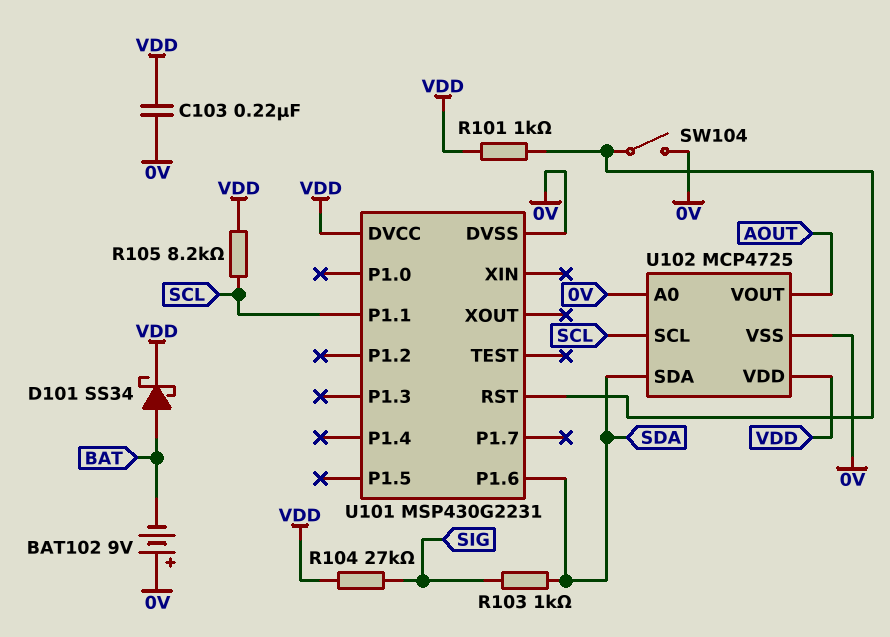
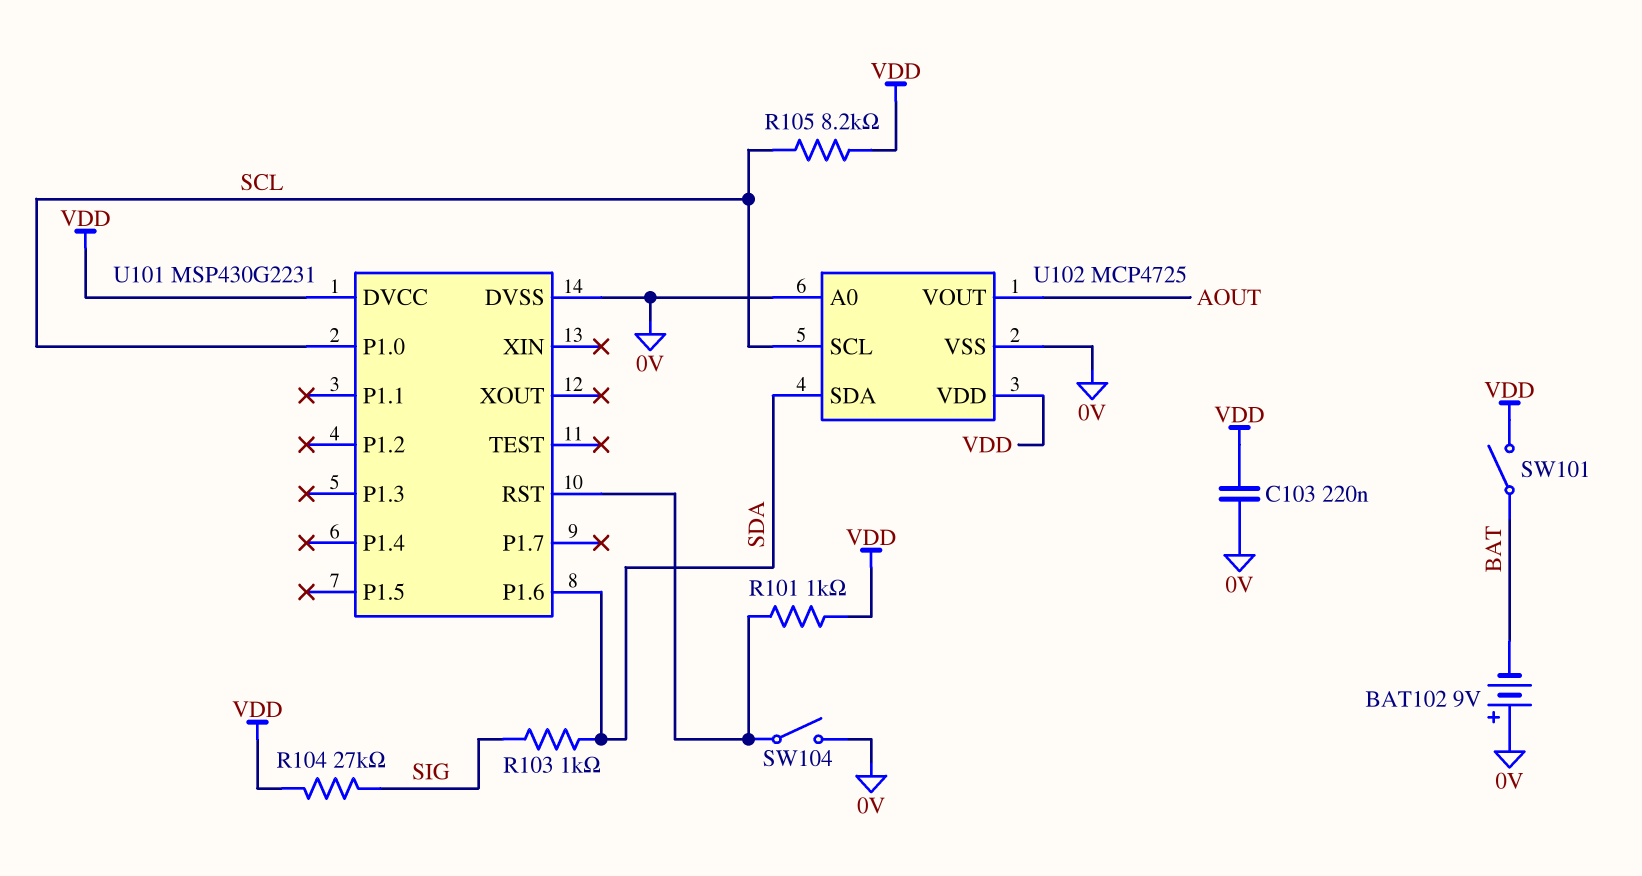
D101: schottky SS34 (A BAT, K VDD) -> none
SW101: none -> switch (BAT, VDD)
U101 pin P1.0: none -> SCL
U101 pin P1.1: SCL -> none

